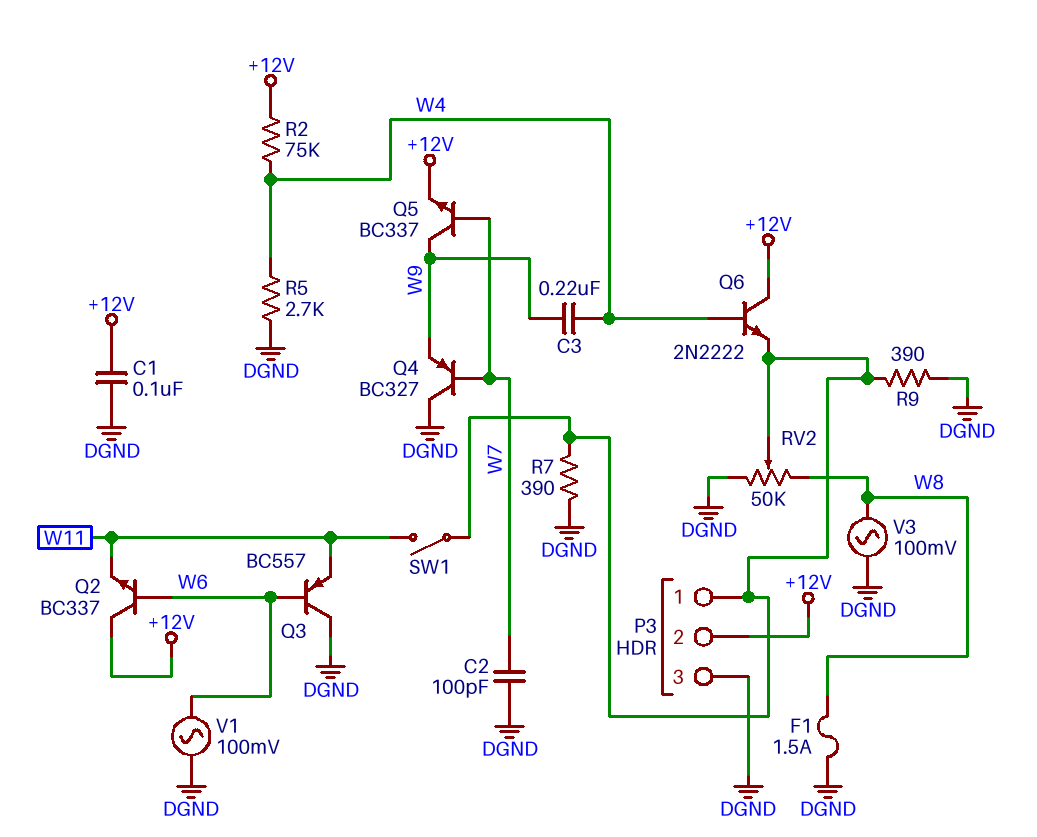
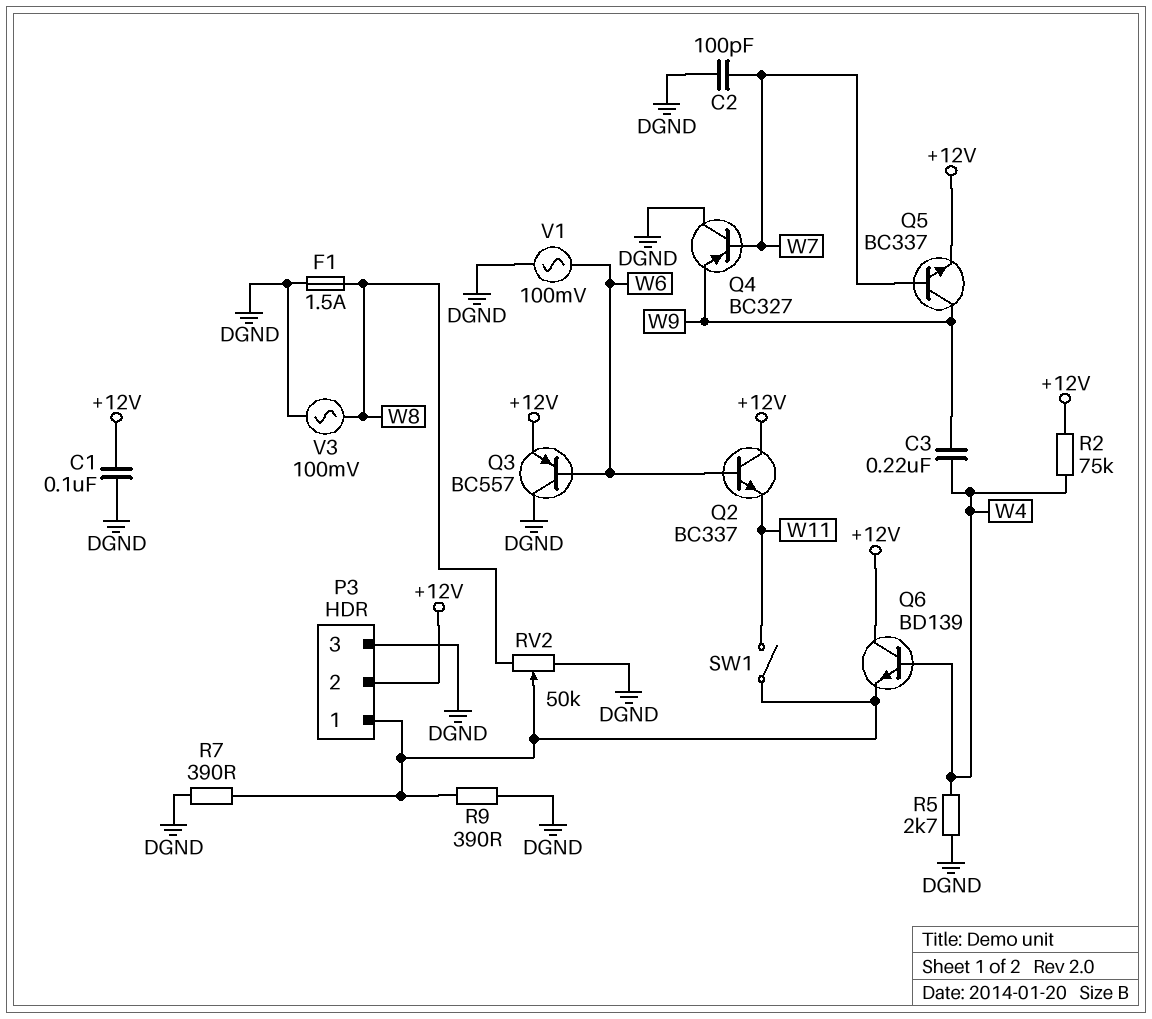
Q3: PNP BC557 (B W6, C DGND, E W11) -> PNP BC557 (B W6, C DGND, E +12V)
Q6: NPN 2N2222 (B W4, C +12V, E P3/1) -> NPN BD139 (B W4, C +12V, E P3/1)

